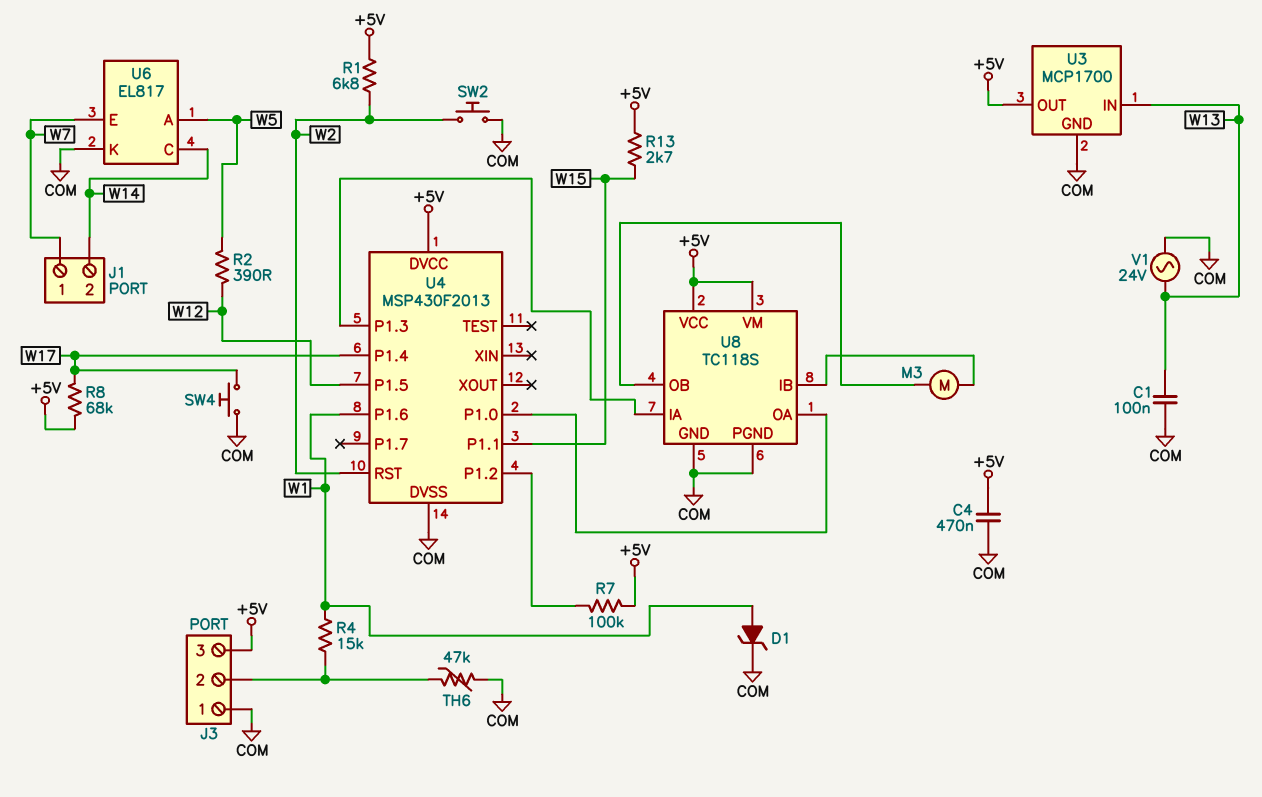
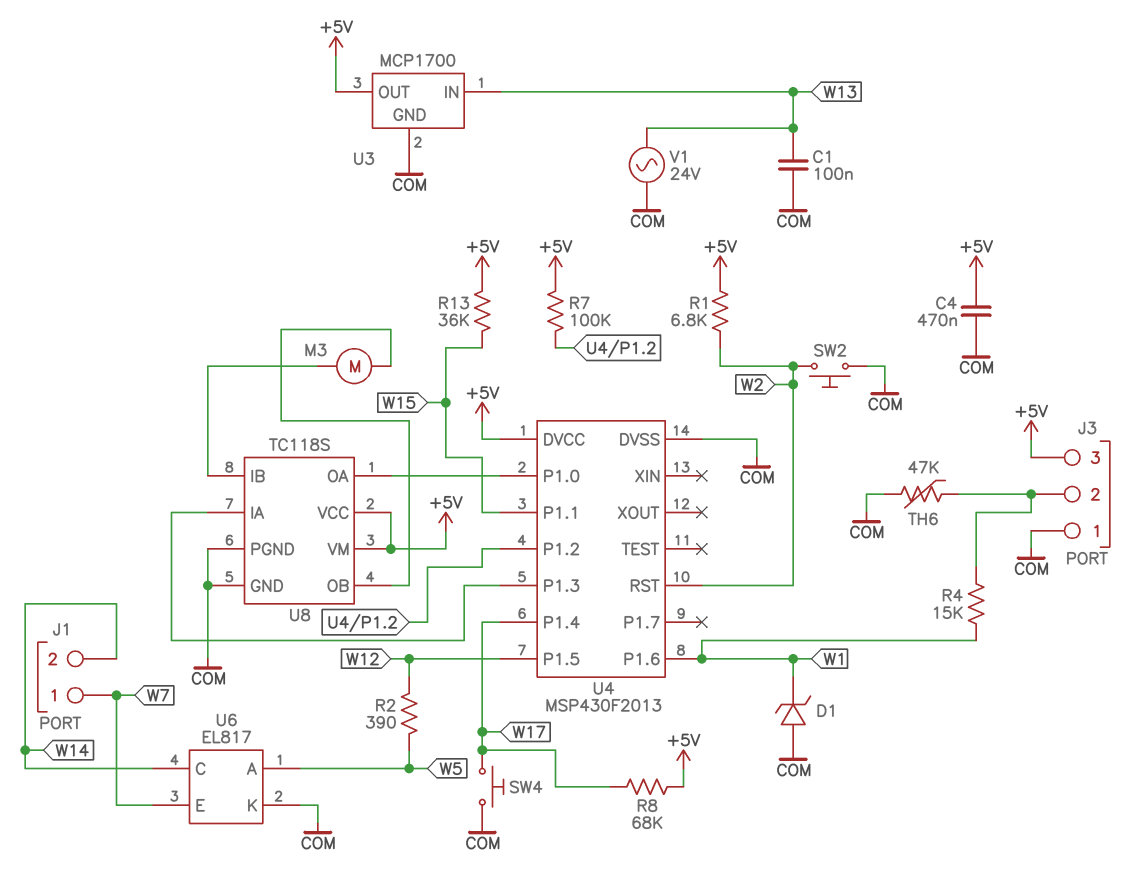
D1: zener (A W1, K COM) -> zener (A COM, K W1)
R13: 2.7k (+5V, W15) -> 36k (+5V, W15)

